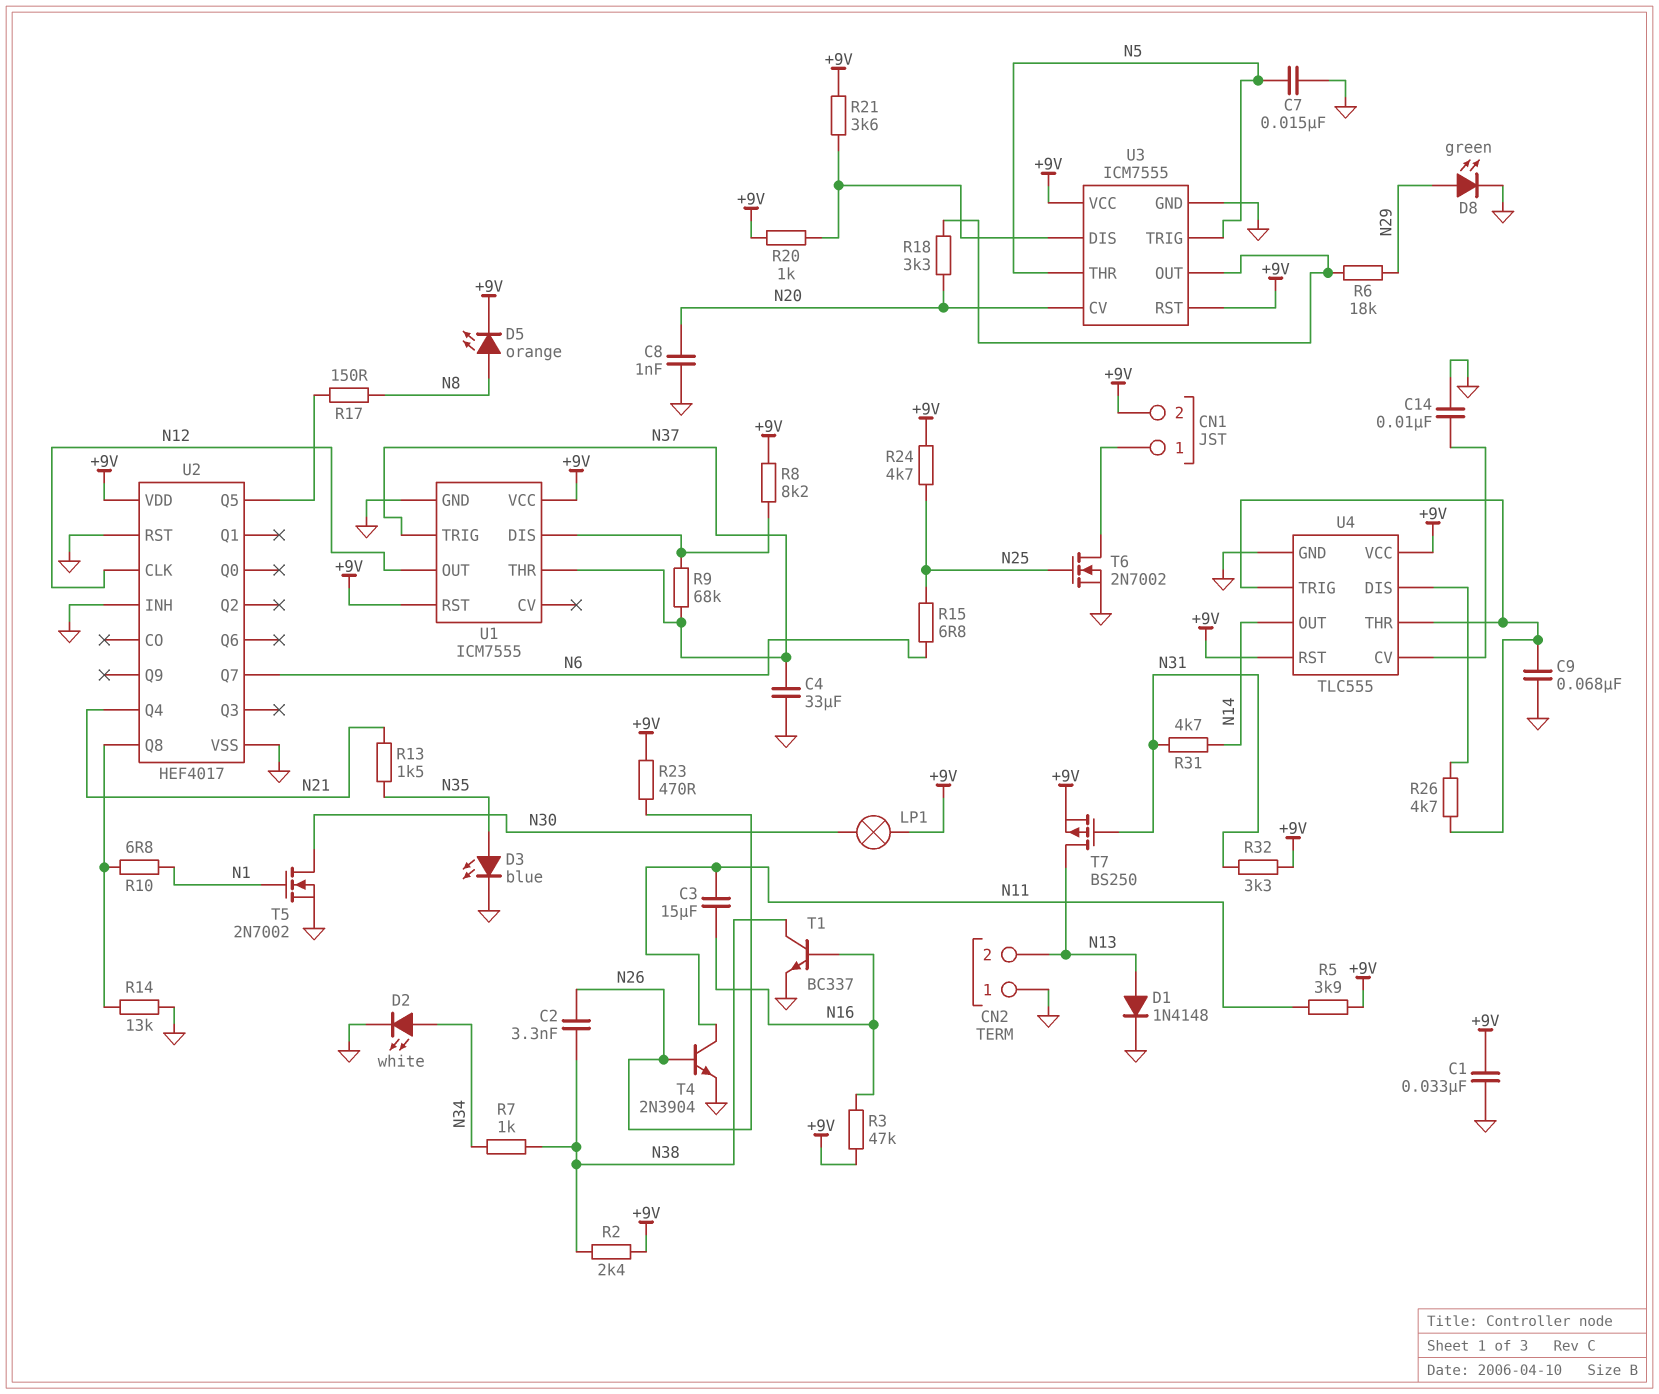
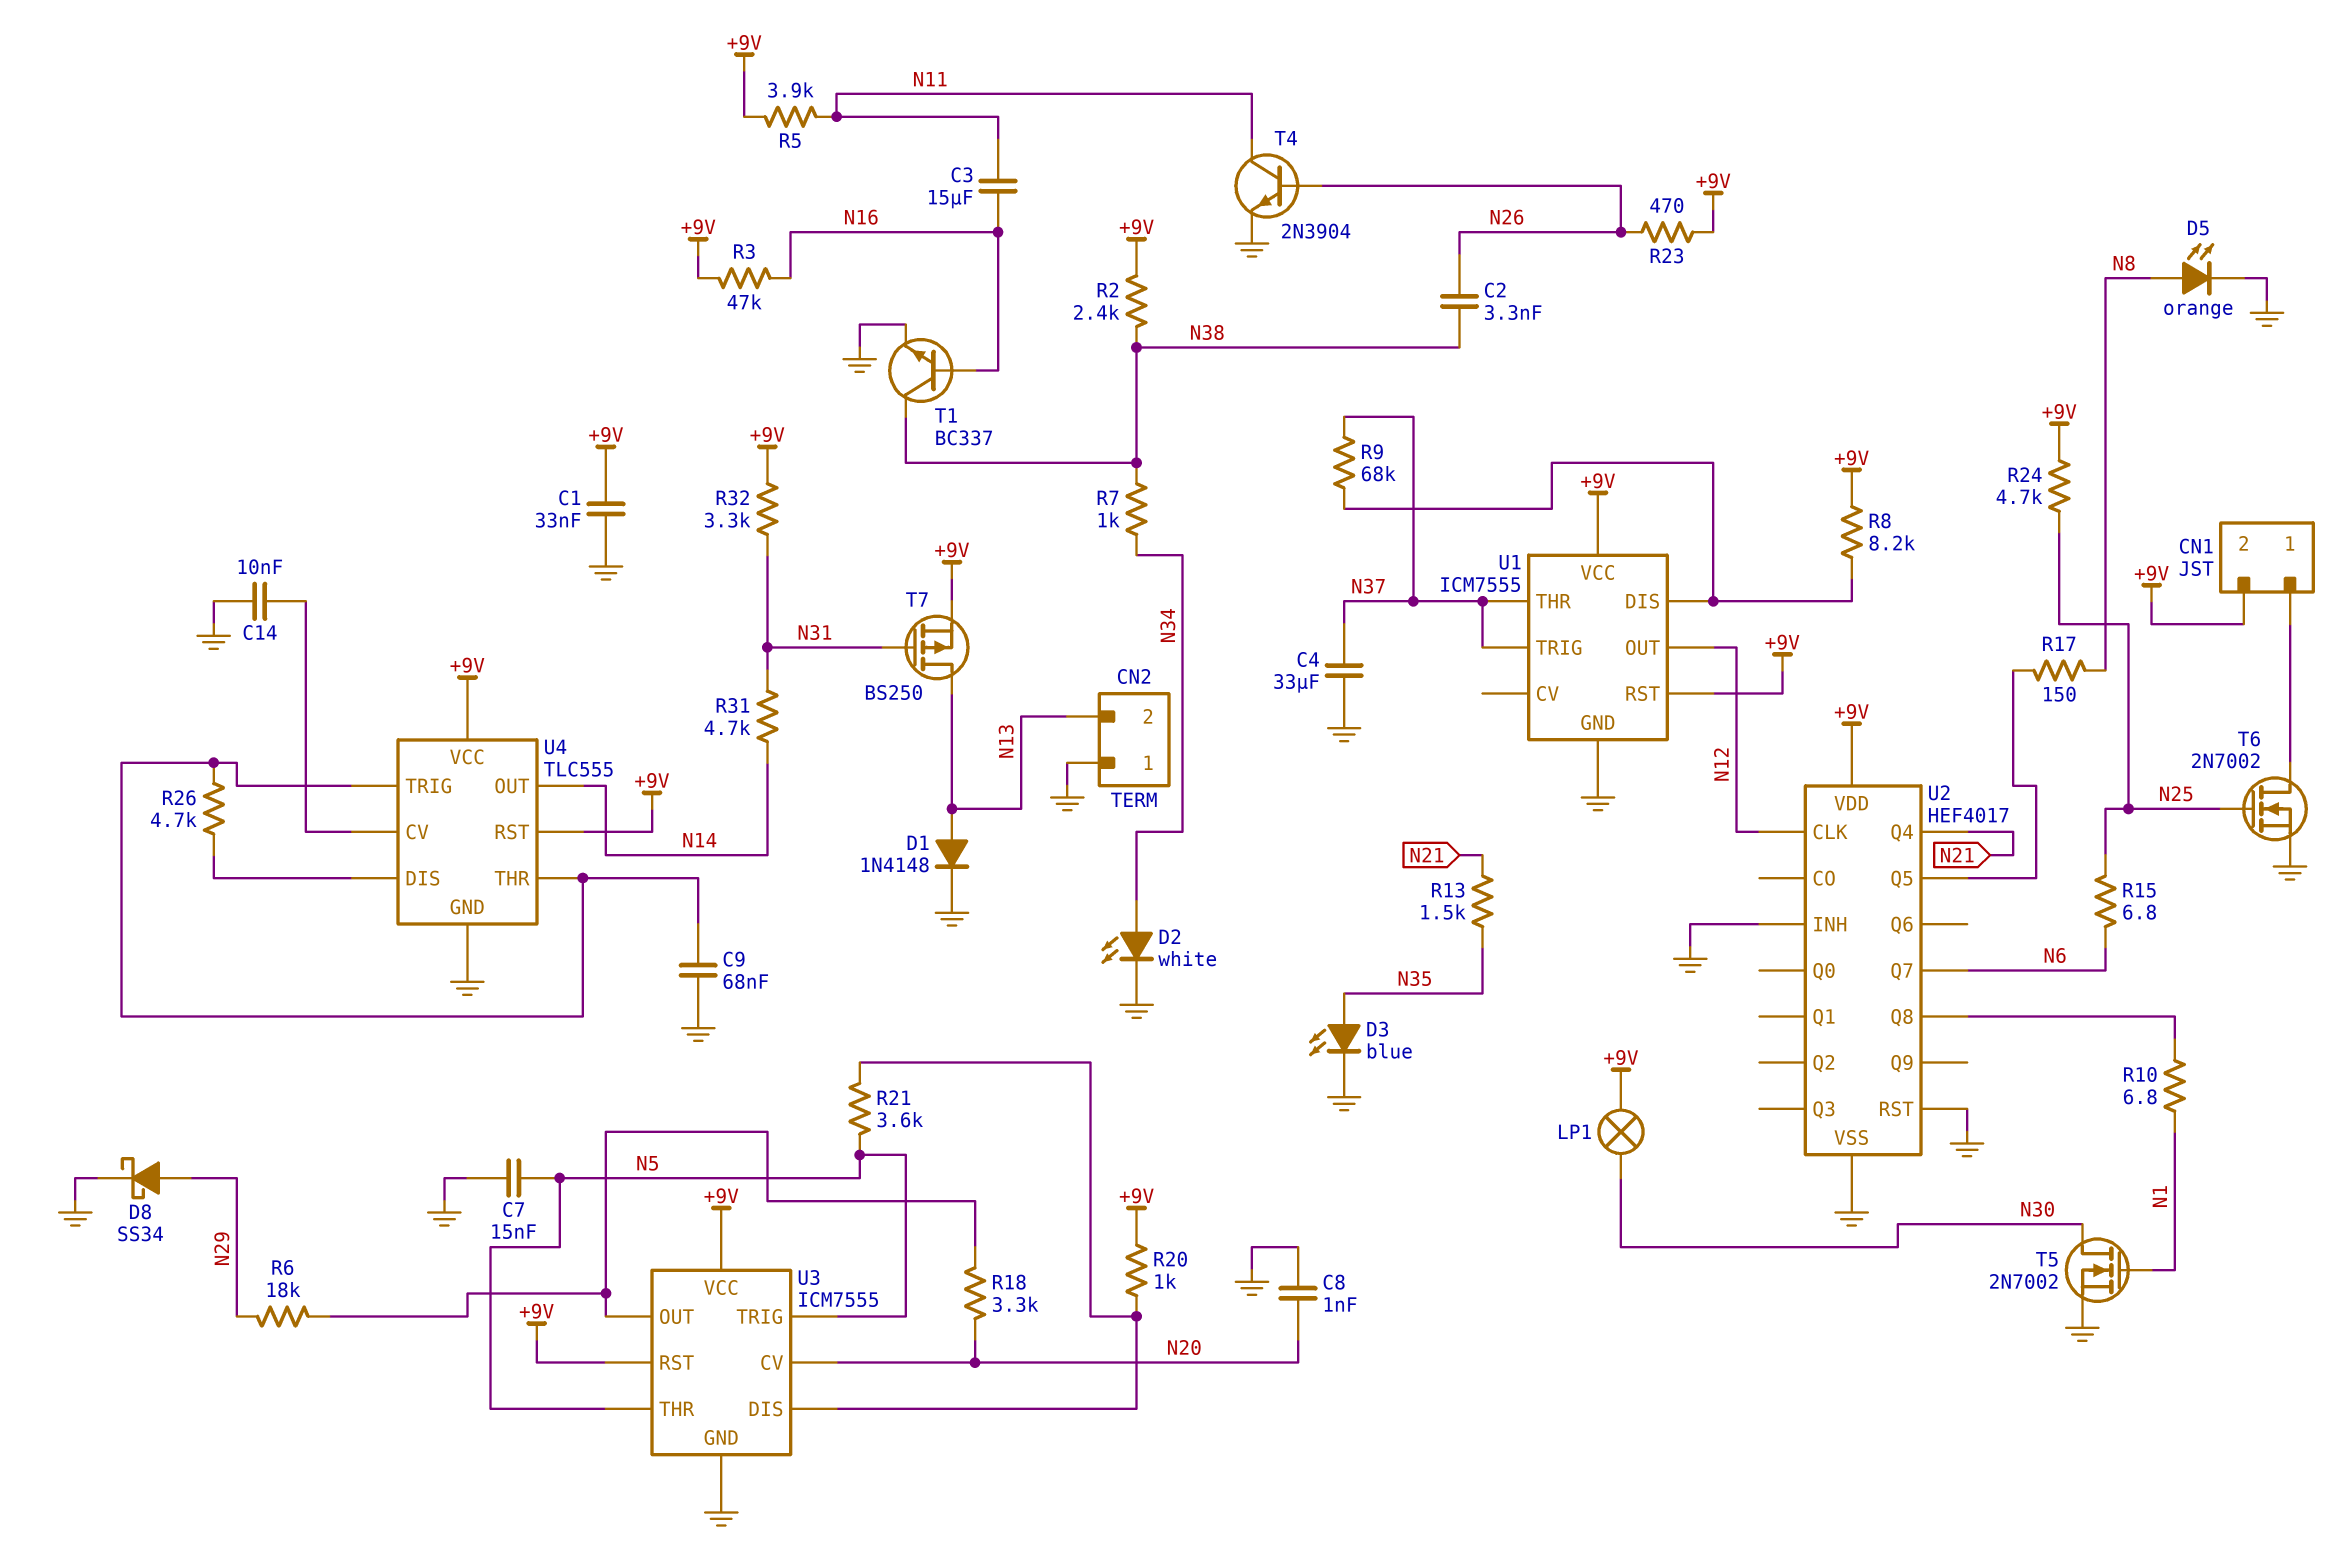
D5: LED orange (A N8, K +9V) -> LED orange (A N8, K GND)
D8: LED green (A N29, K GND) -> schottky SS34 (A N29, K GND)
R14: 13k (GND, U2/Q8) -> none
R21: 3.6k (+9V, U3/DIS) -> 3.6k (N5, U3/DIS)

